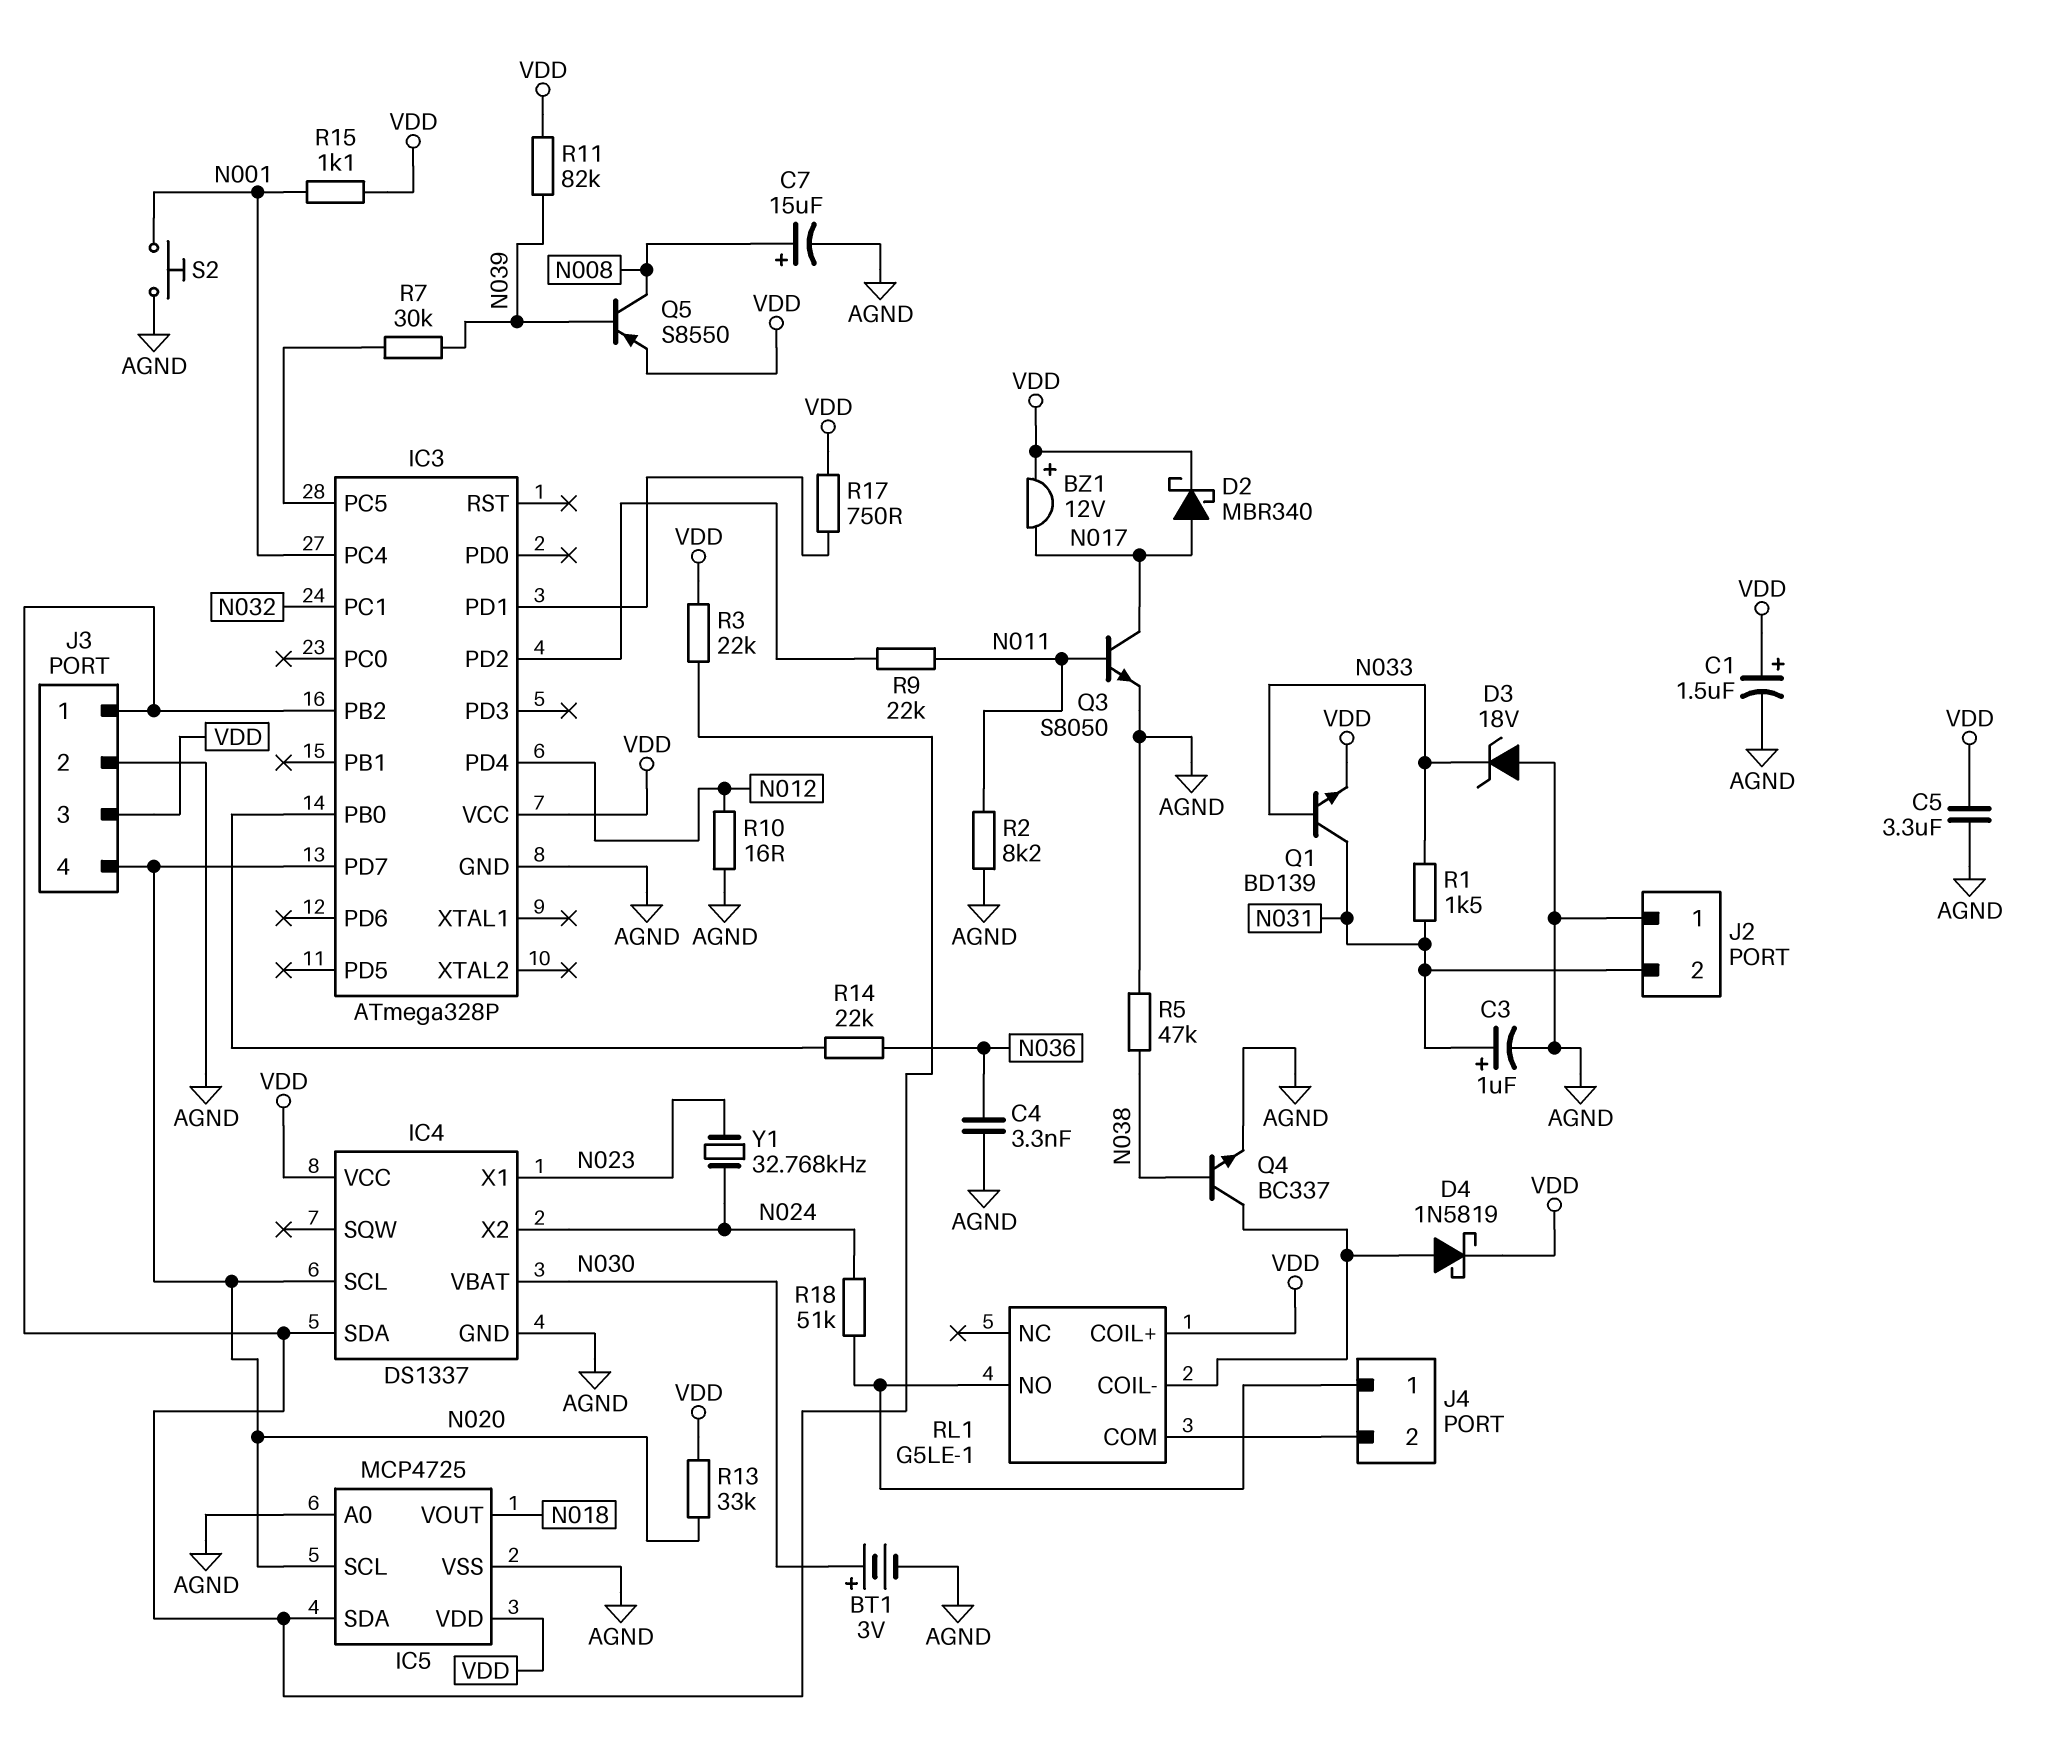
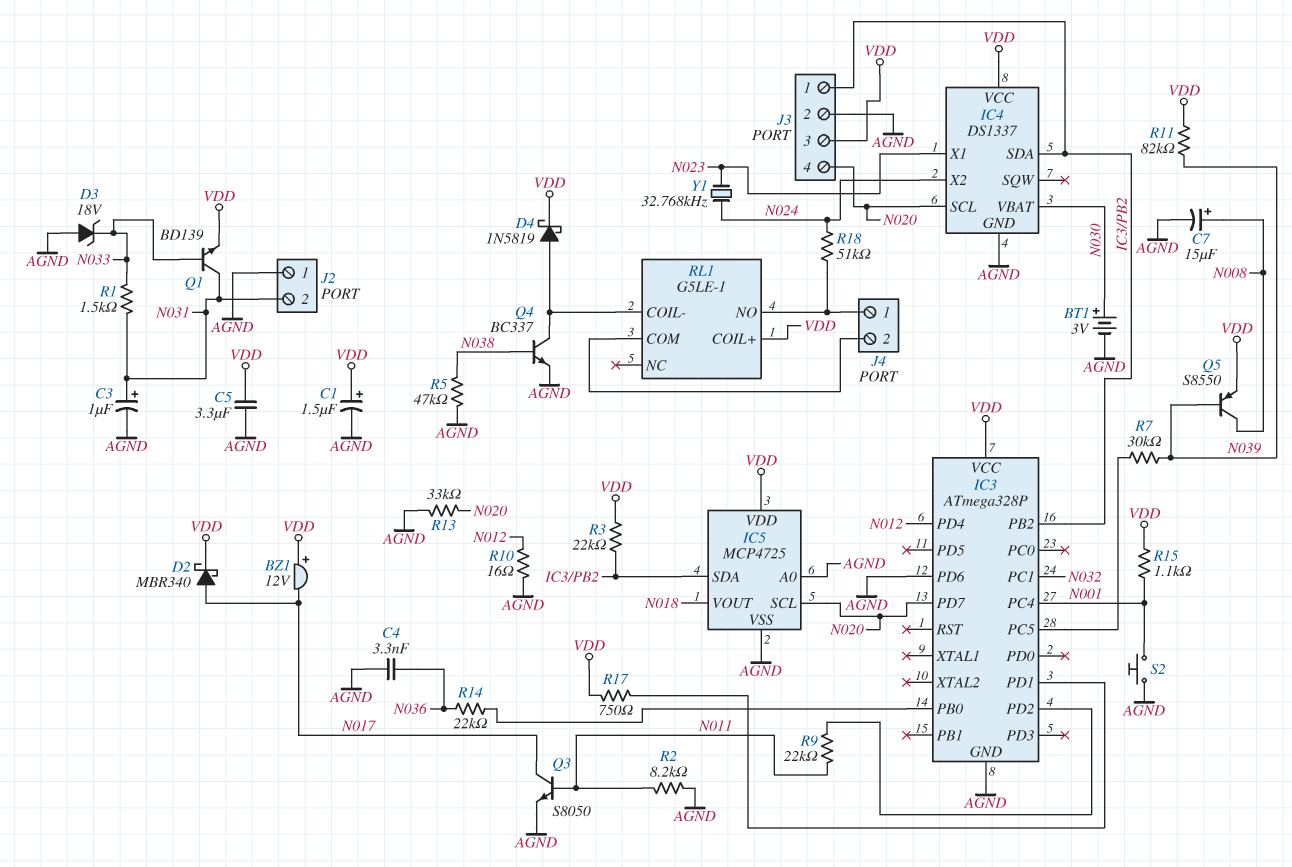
IC3 pin PD6: none -> AGND
R13: 33k (N020, VDD) -> 33k (AGND, N020)

